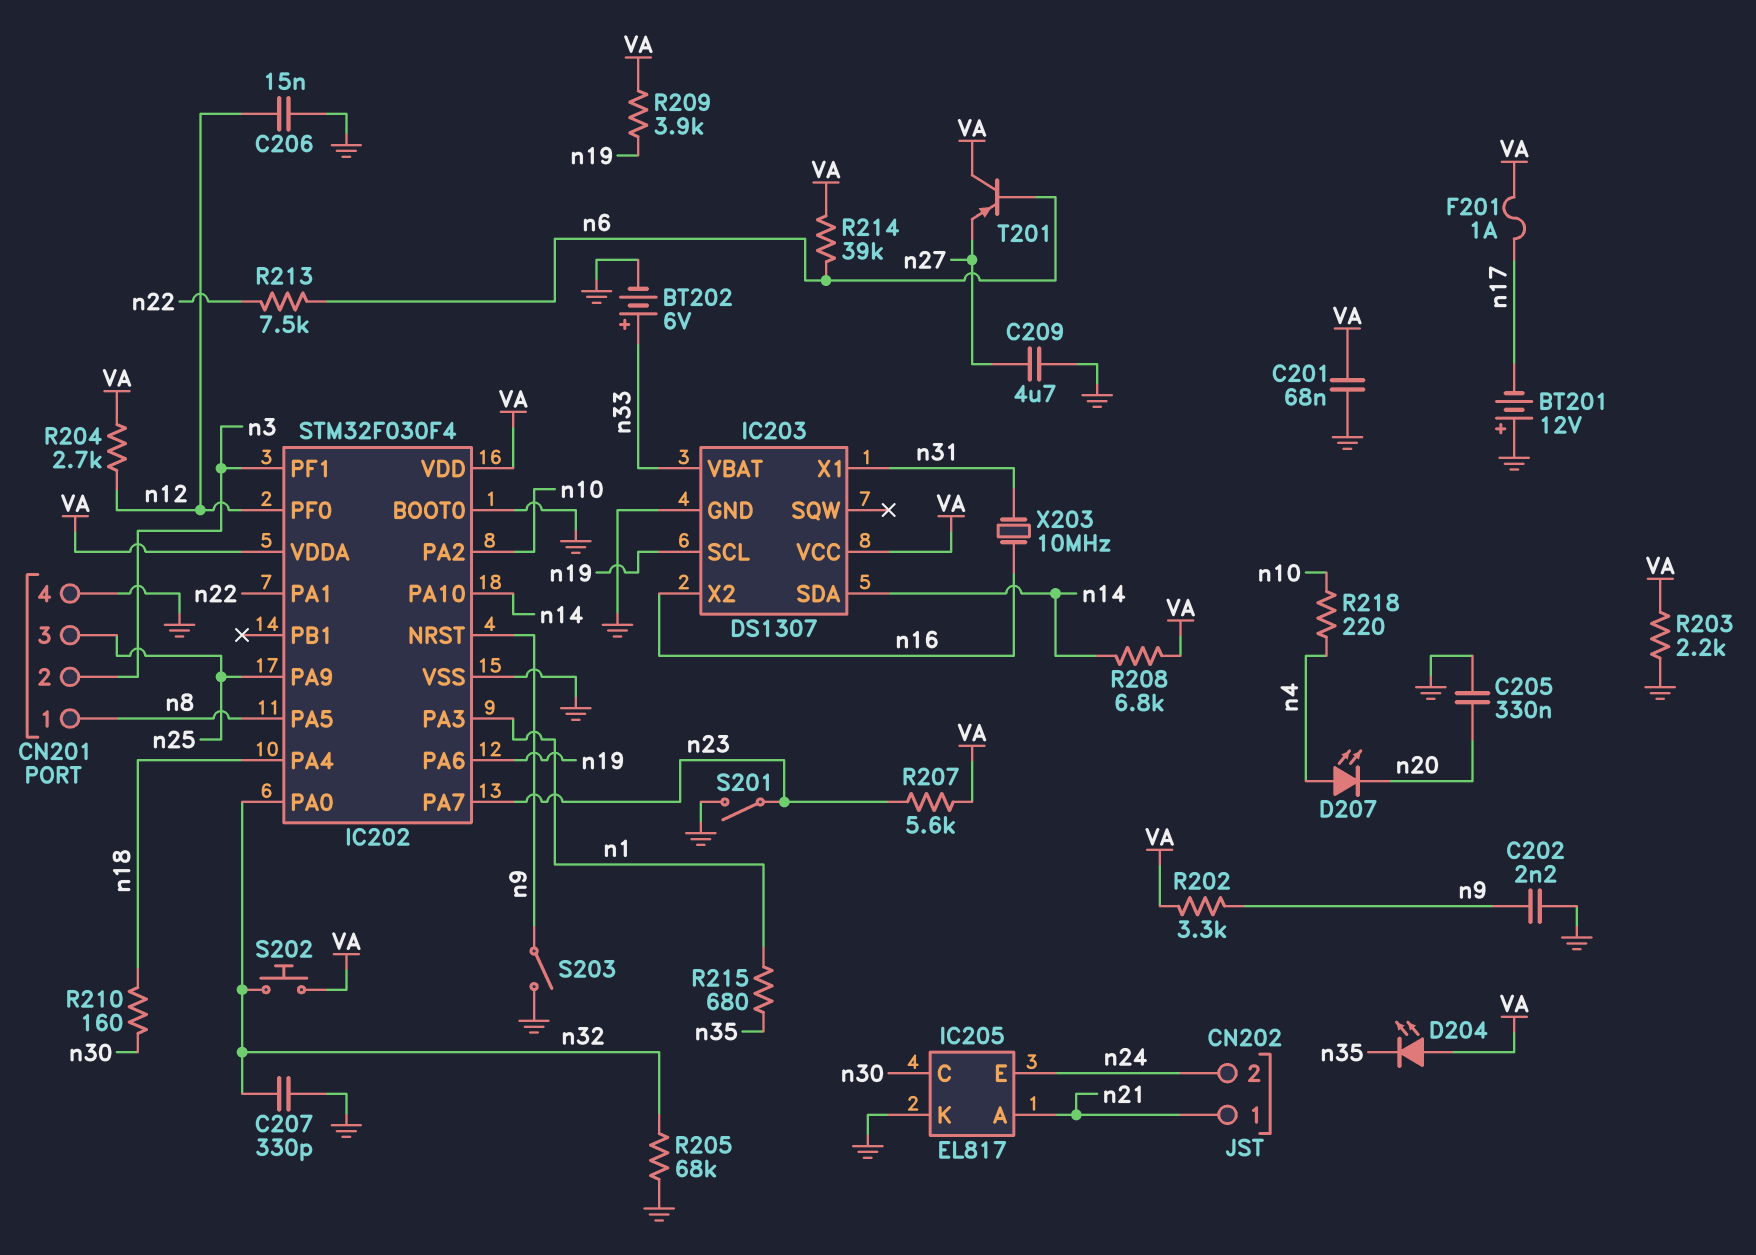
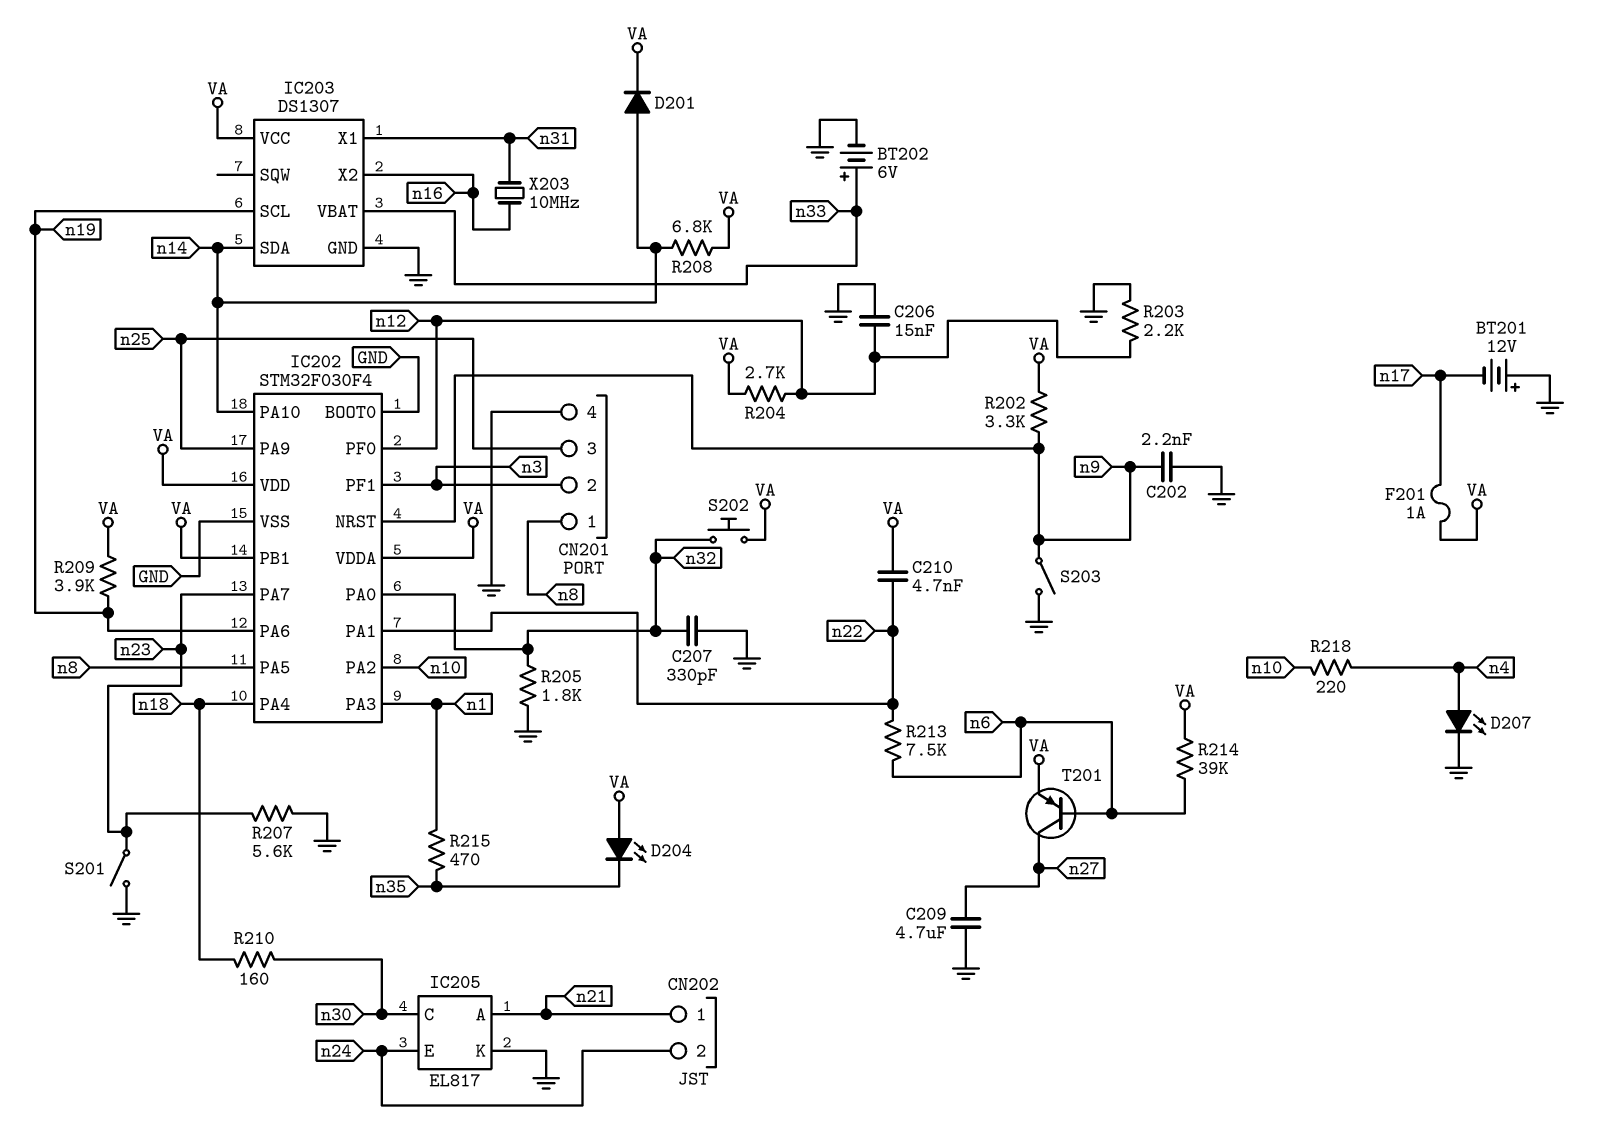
C201: 68nF (GND, VA) -> none
C205: 330nF (GND, n20) -> none
C210: none -> 4.7nF (VA, n22)
D201: none -> diode (A n14, K VA)
D207: LED (A n4, K n20) -> LED (A n4, K GND)
IC202 pin PB1: none -> VA
R203: 2.2k (GND, VA) -> 2.2k (GND, n12)
R205: 68k (GND, n32) -> 1.8k (GND, n32)
R207: 5.6k (VA, n23) -> 5.6k (GND, n23)
R215: 680 (n1, n35) -> 470 (n1, n35)
T201: PNP (B n6, C VA, E n27) -> PNP (B n6, C n27, E VA)

